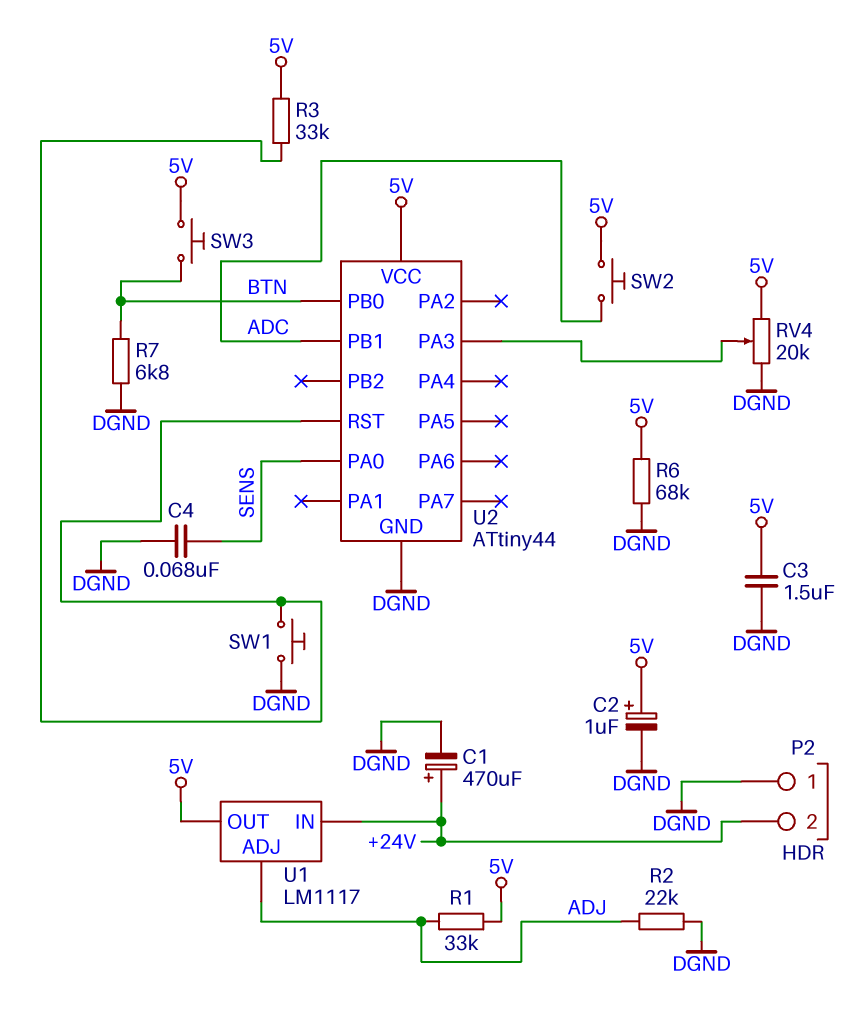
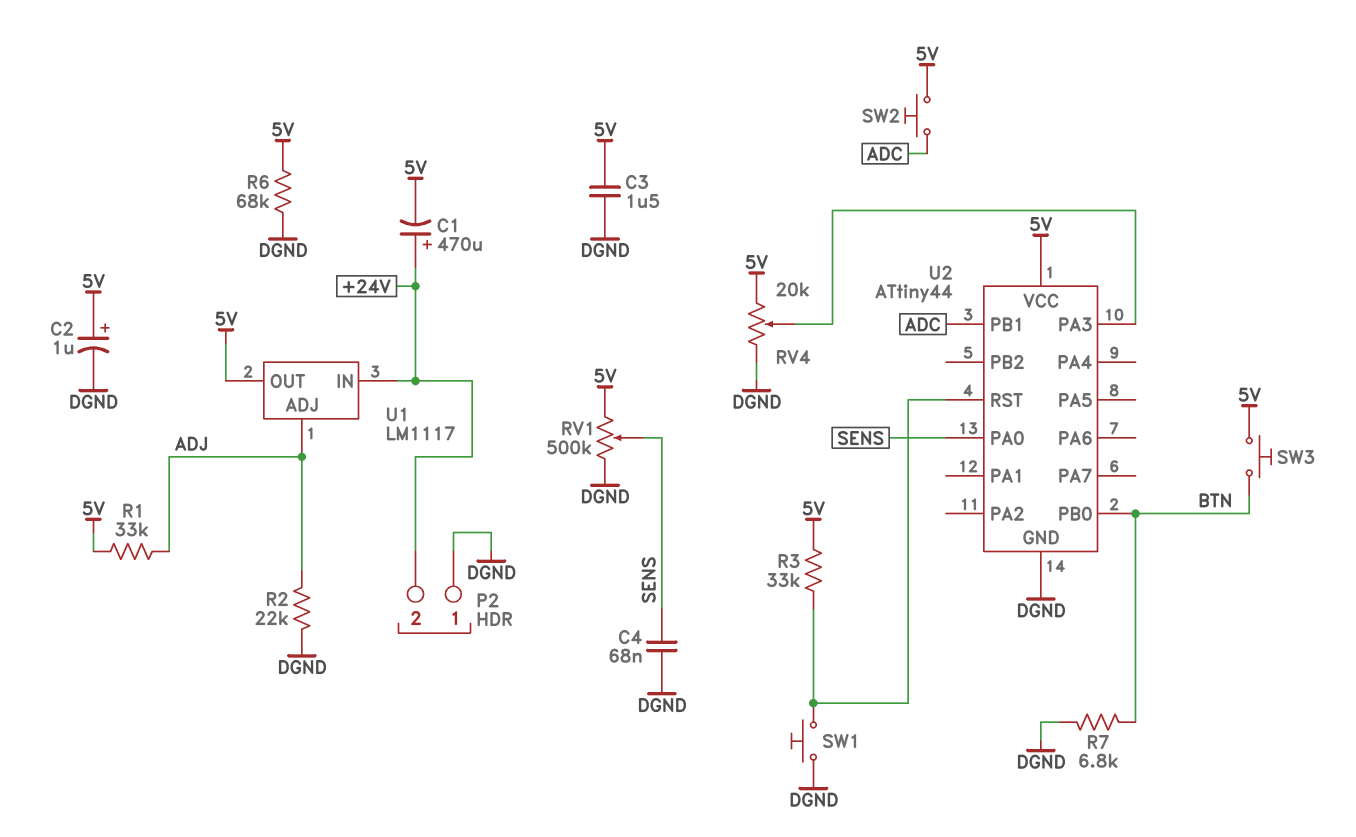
C1: 470uF (plus +24V, minus DGND) -> 470uF (plus +24V, minus 5V)
RV1: none -> 500k (5V, DGND, wiper SENS)

